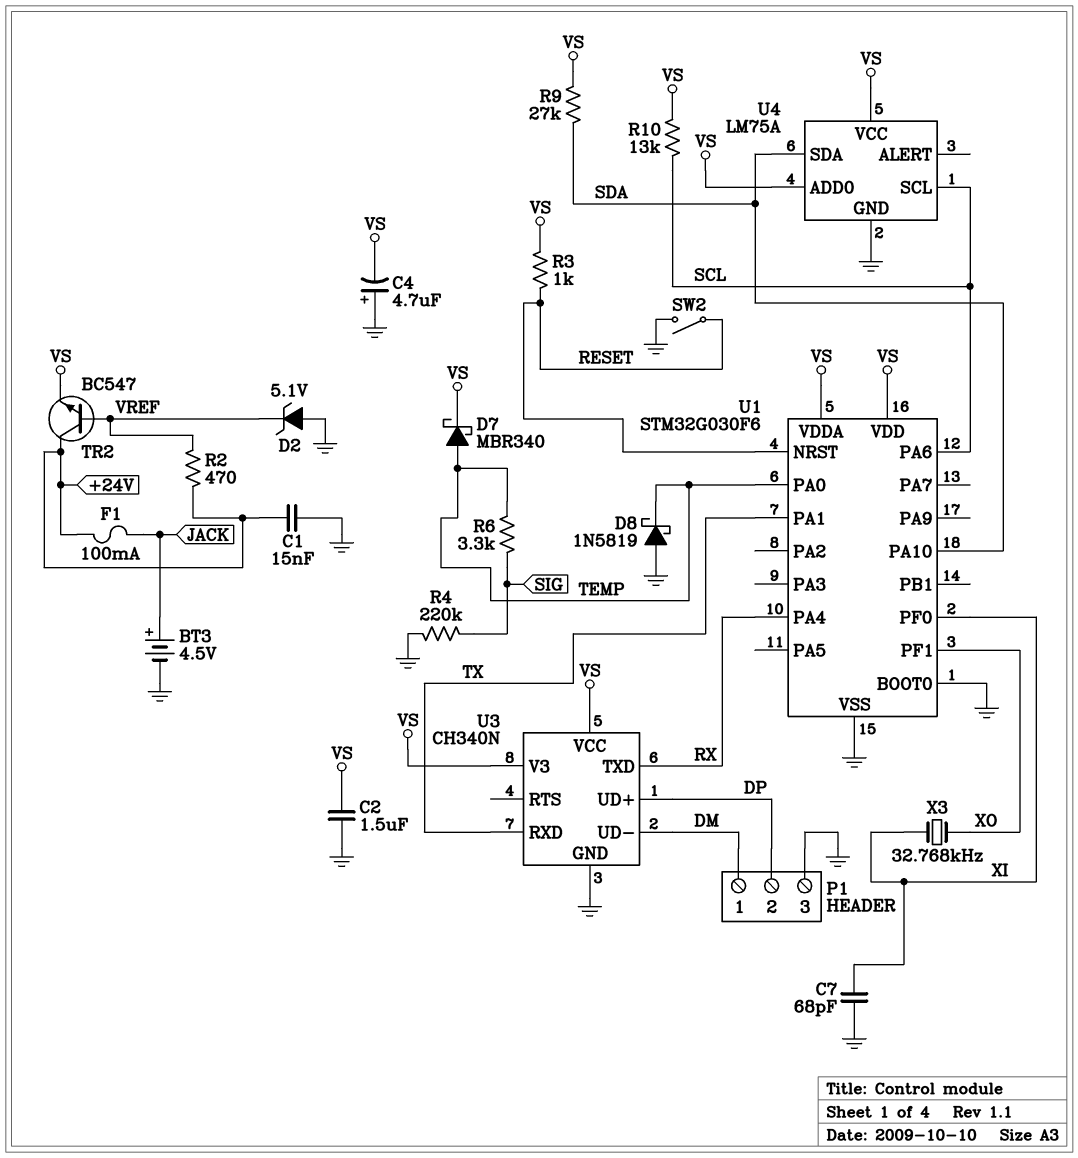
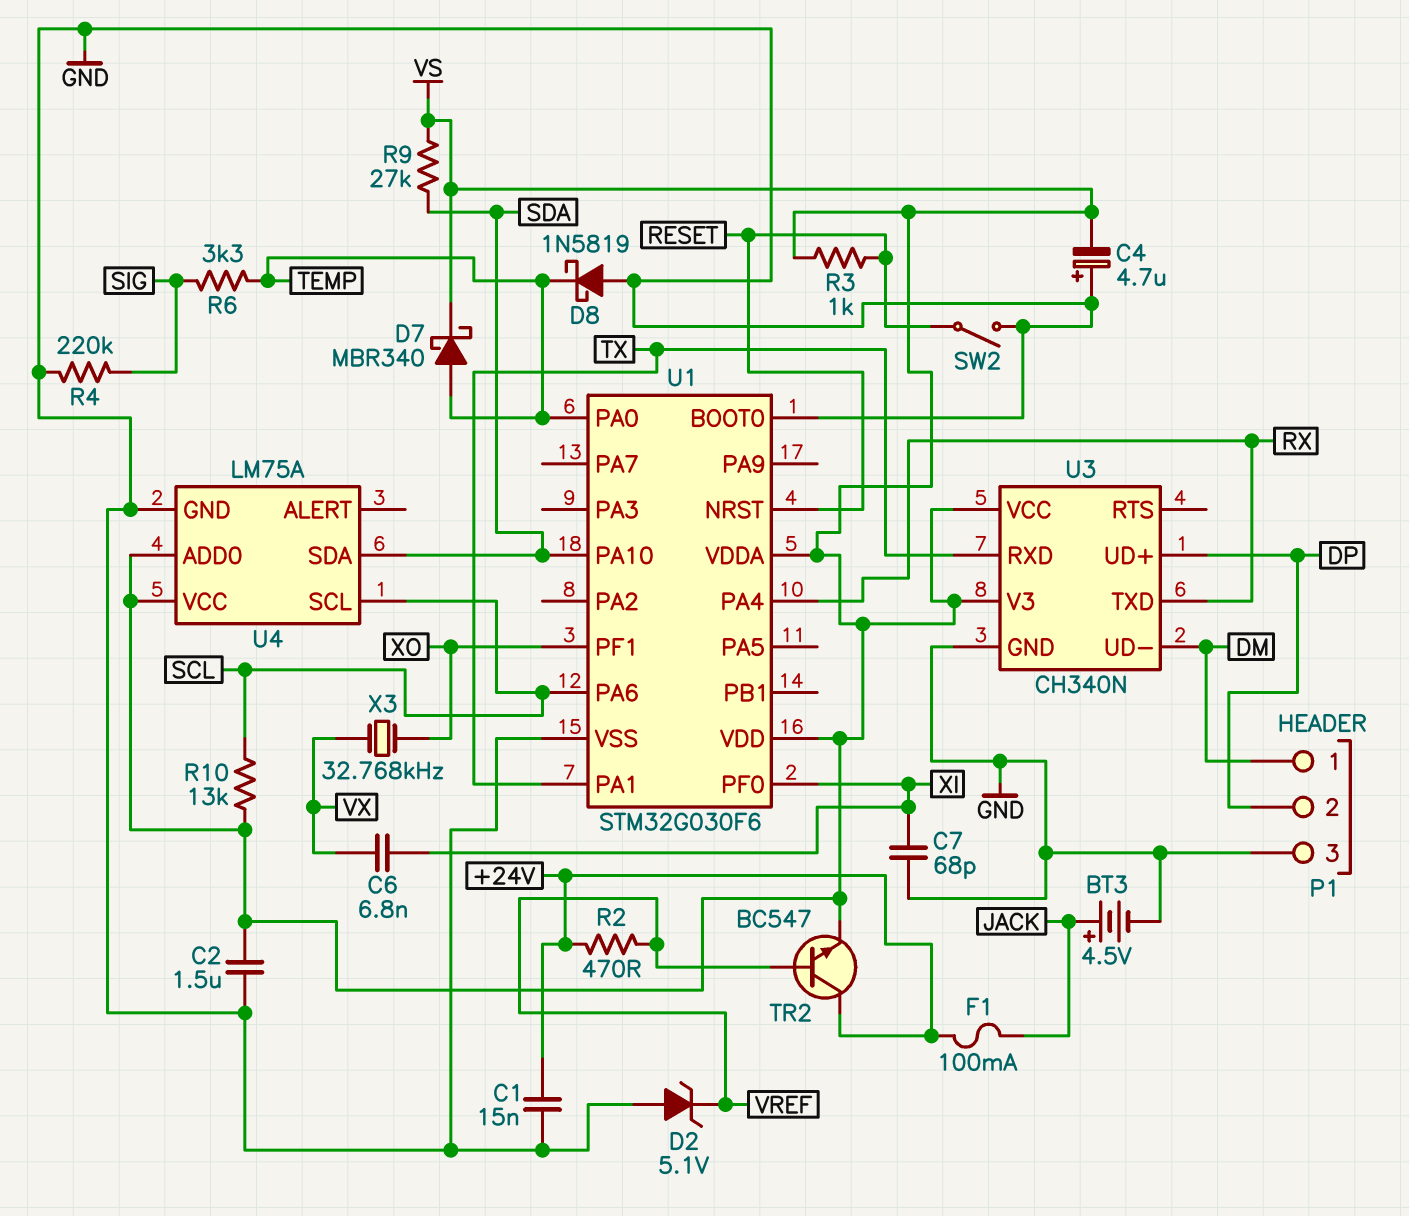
C6: none -> 6.8nF (VX, XI)
X3: 32.768kHz (XI, XO) -> 32.768kHz (VX, XO)

